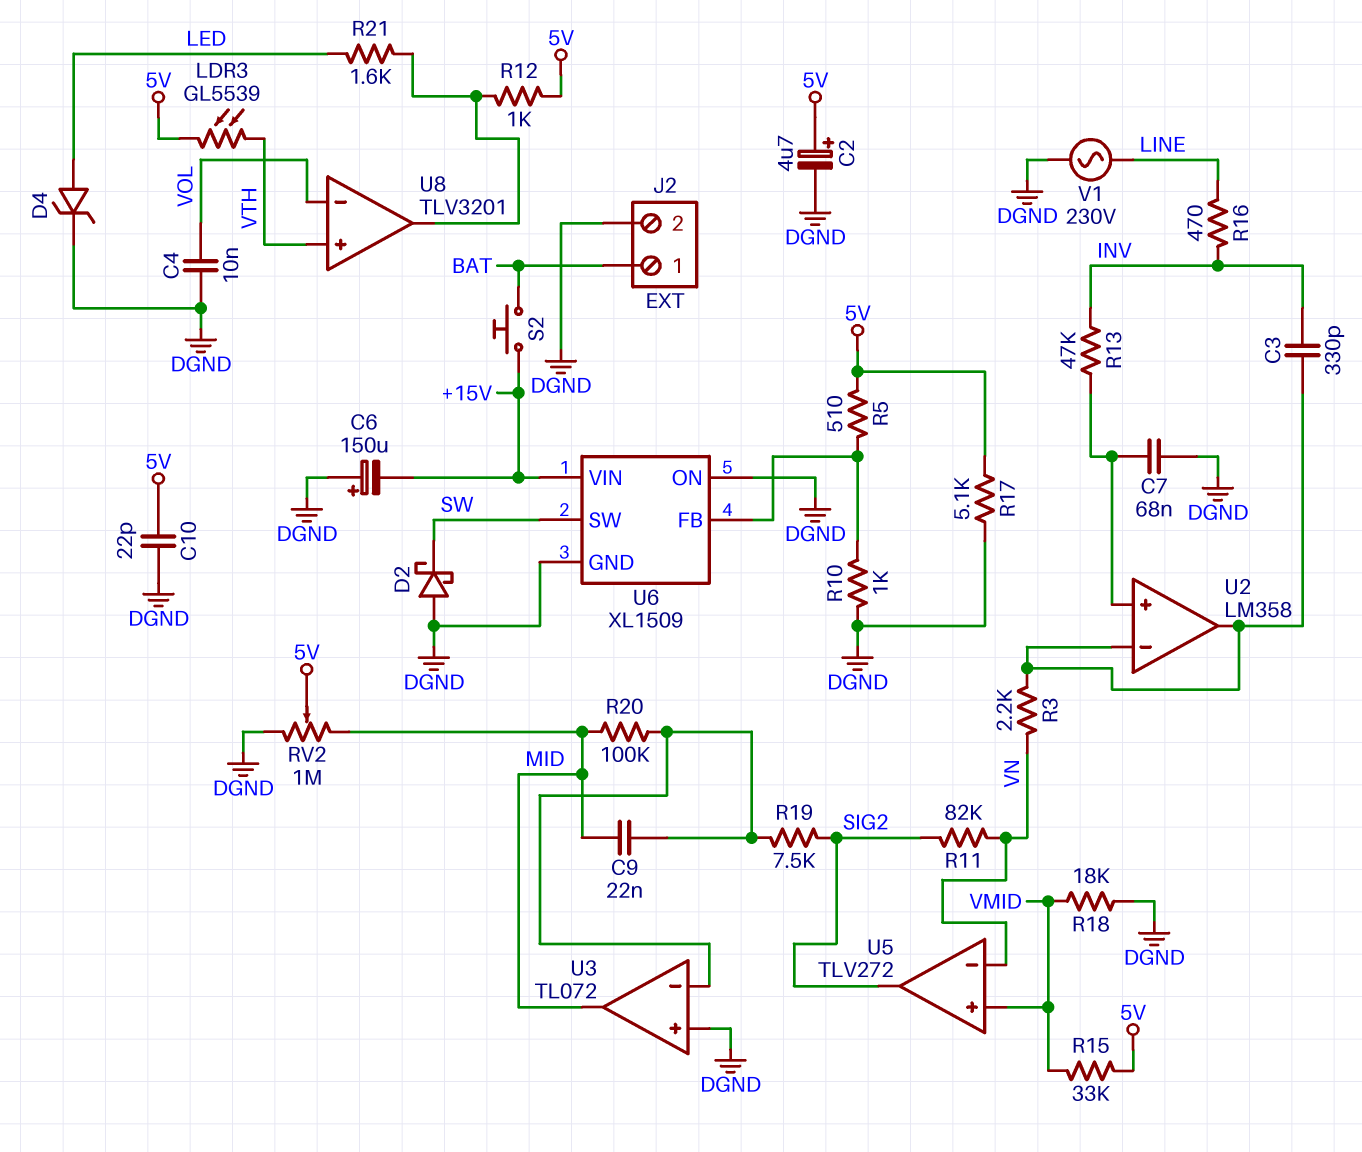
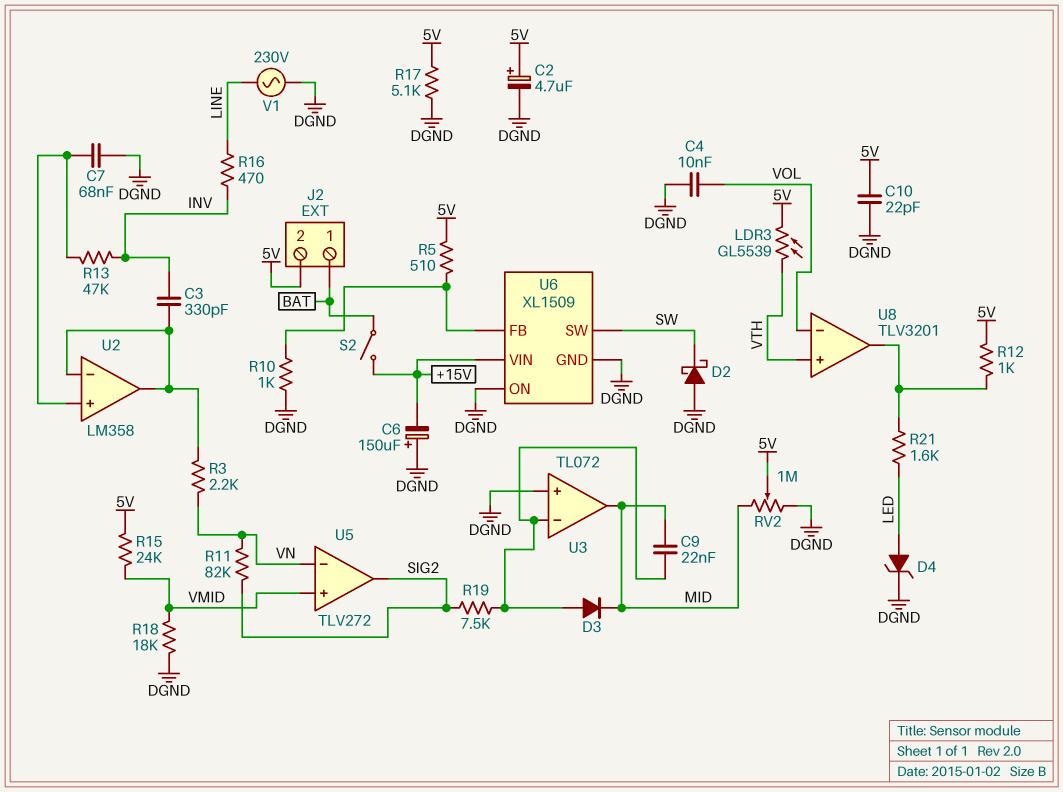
D3: none -> diode (A U3/in-, K MID)
J2 pin 2: DGND -> 5V
R15: 33k (5V, VMID) -> 24k (5V, VMID)
R20: 100k (MID, U3/in-) -> none
S2: button (+15V, BAT) -> switch (+15V, BAT)

